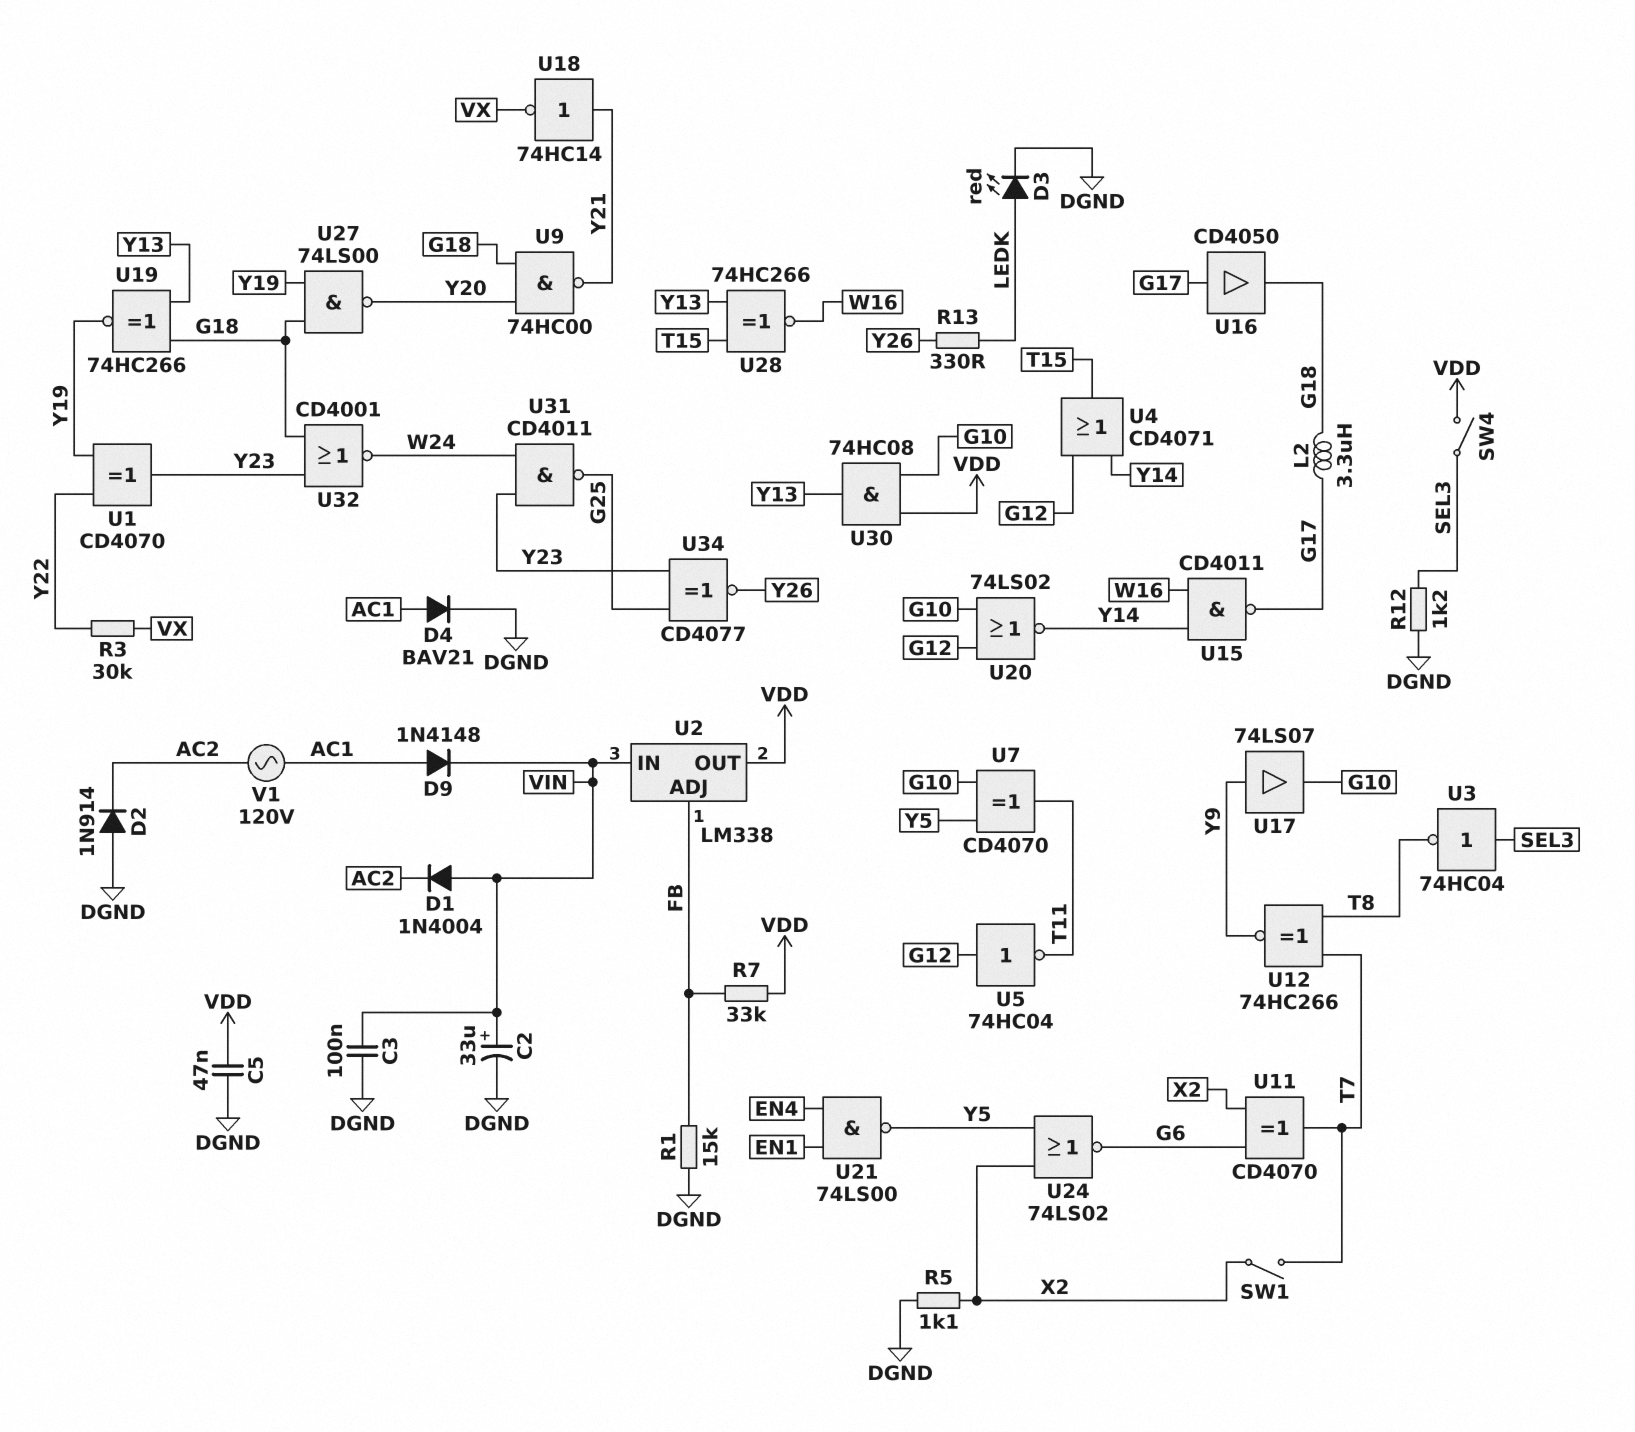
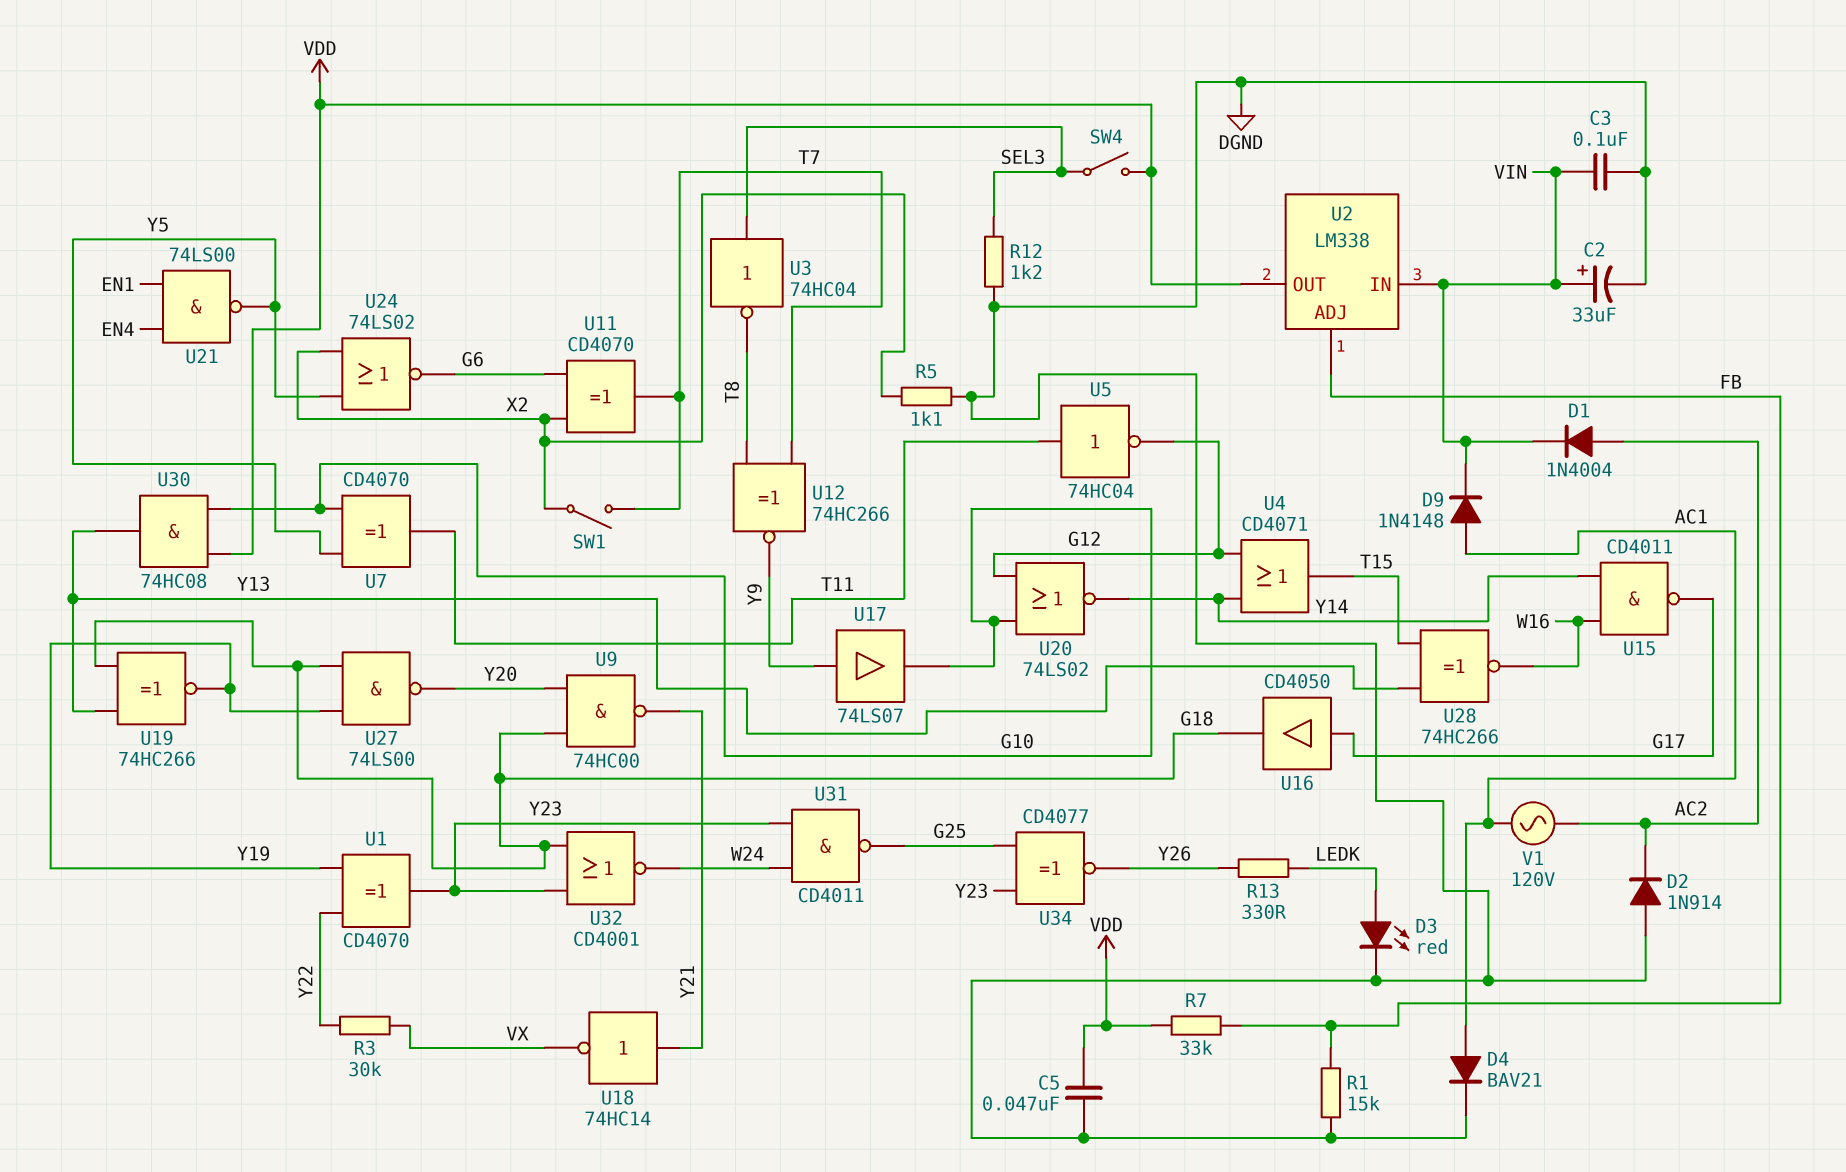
D1: diode 1N4004 (A VIN, K AC2) -> diode 1N4004 (A AC2, K VIN)
L2: 3.3uH (G17, G18) -> none
U5: NOT 74HC04 (in G12, out T11) -> NOT 74HC04 (in T11, out G12)

